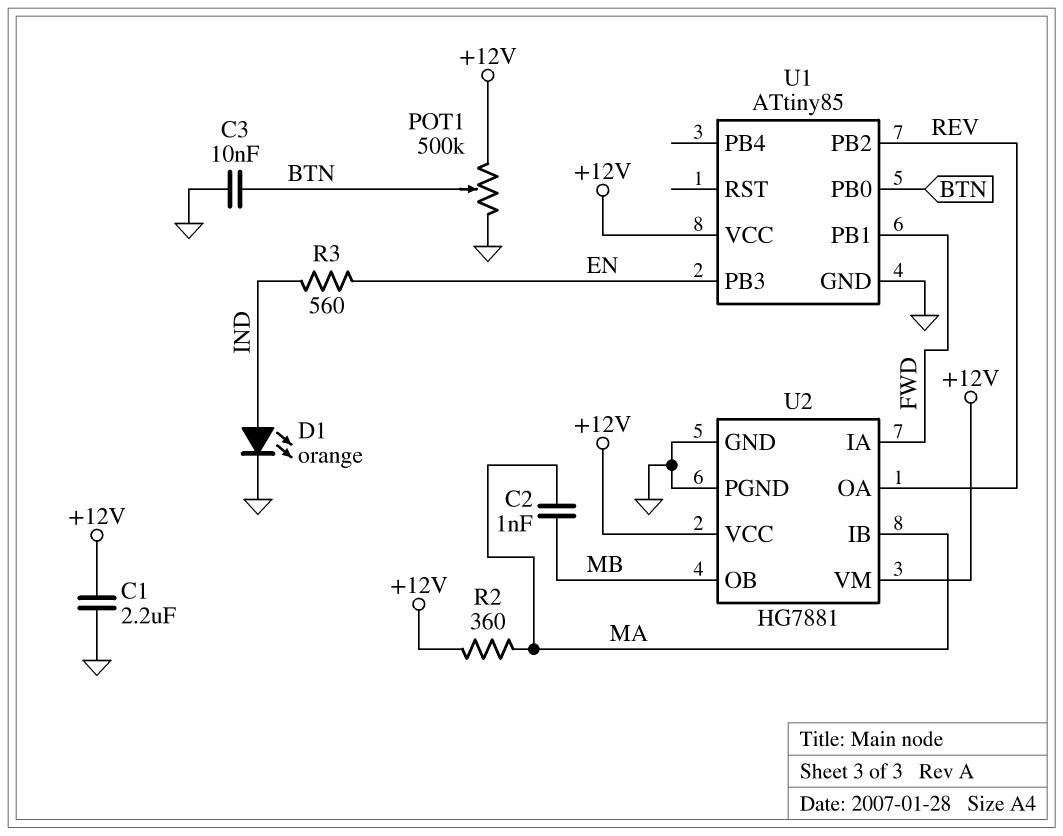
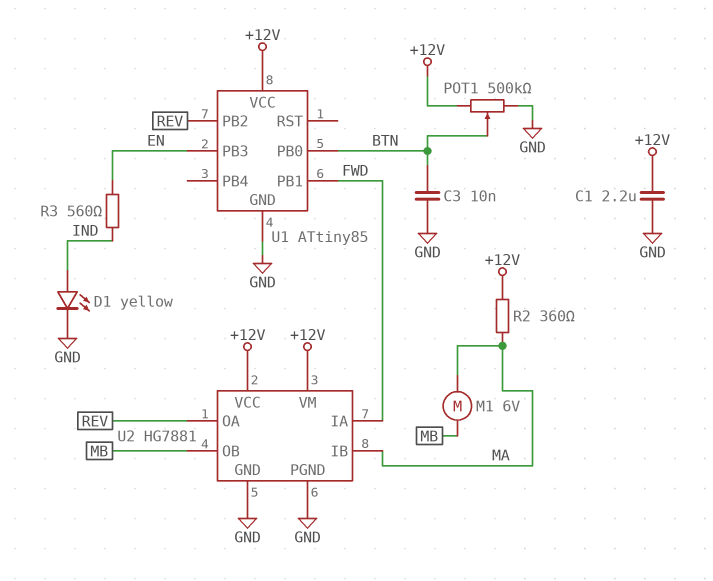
C2: 1nF (MA, MB) -> none
D1: LED orange (A IND, K GND) -> LED yellow (A IND, K GND)
M1: none -> motor 6V (MA, MB)

